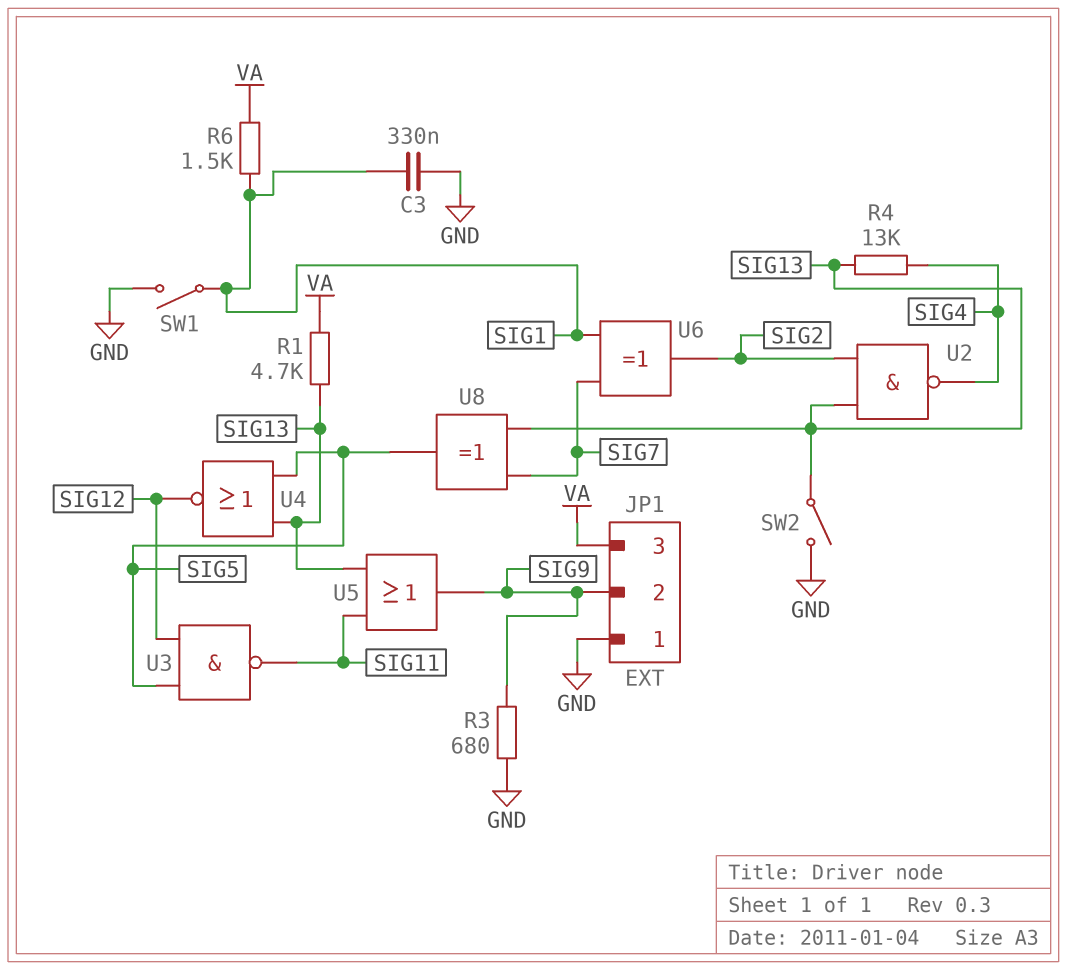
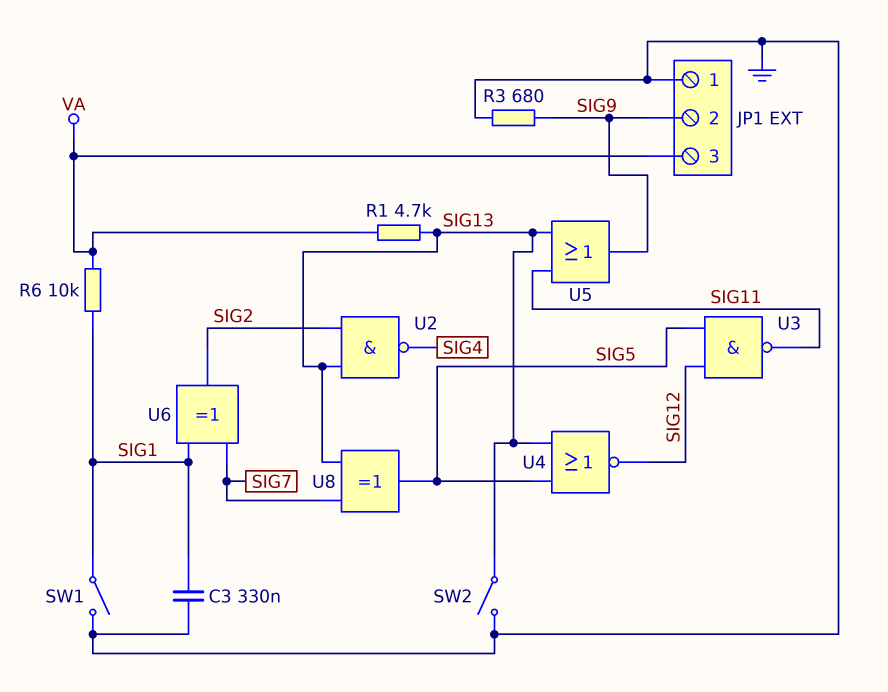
R4: 13k (SIG4, SIG13) -> none
R6: 1.5k (SIG1, VA) -> 10k (SIG1, VA)

